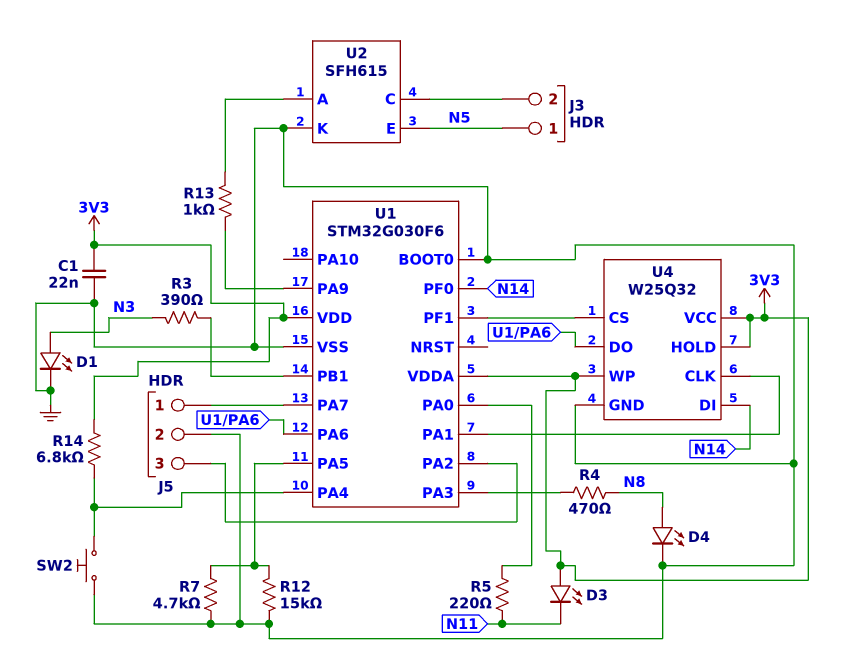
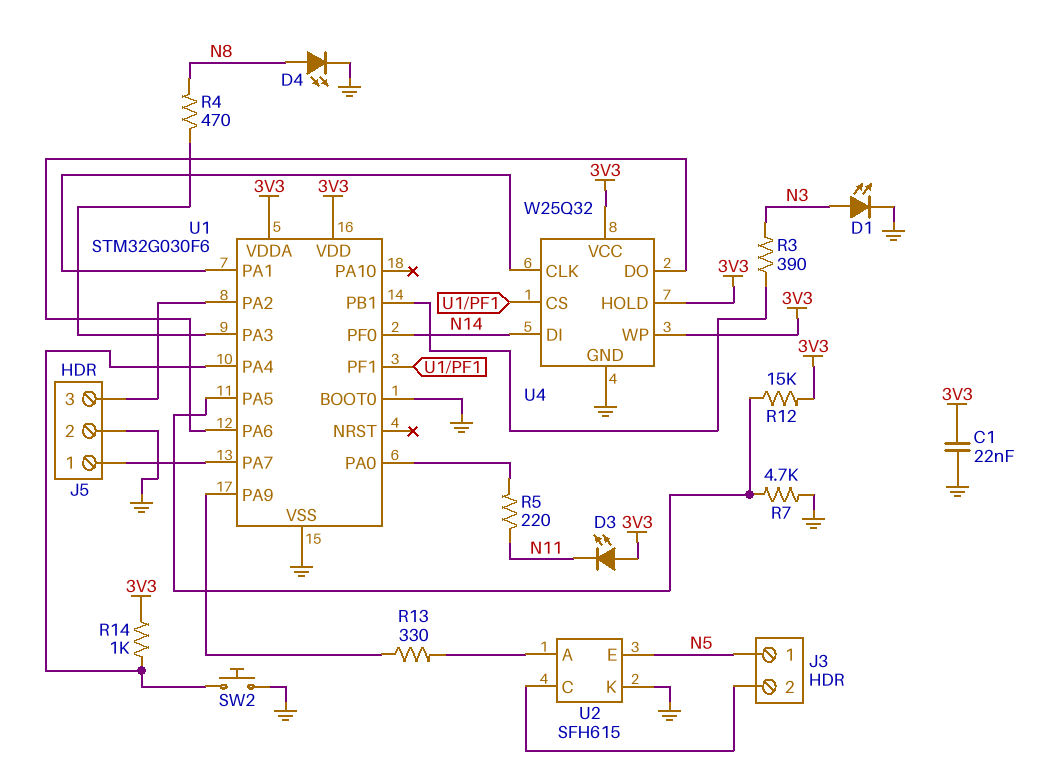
R12: 15k (GND, U1/PA5) -> 15k (3V3, U1/PA5)
R13: 1k (U1/PA9, U2/A) -> 330 (U1/PA9, U2/A)
R14: 6.8k (3V3, U1/PA4) -> 1k (3V3, U1/PA4)

